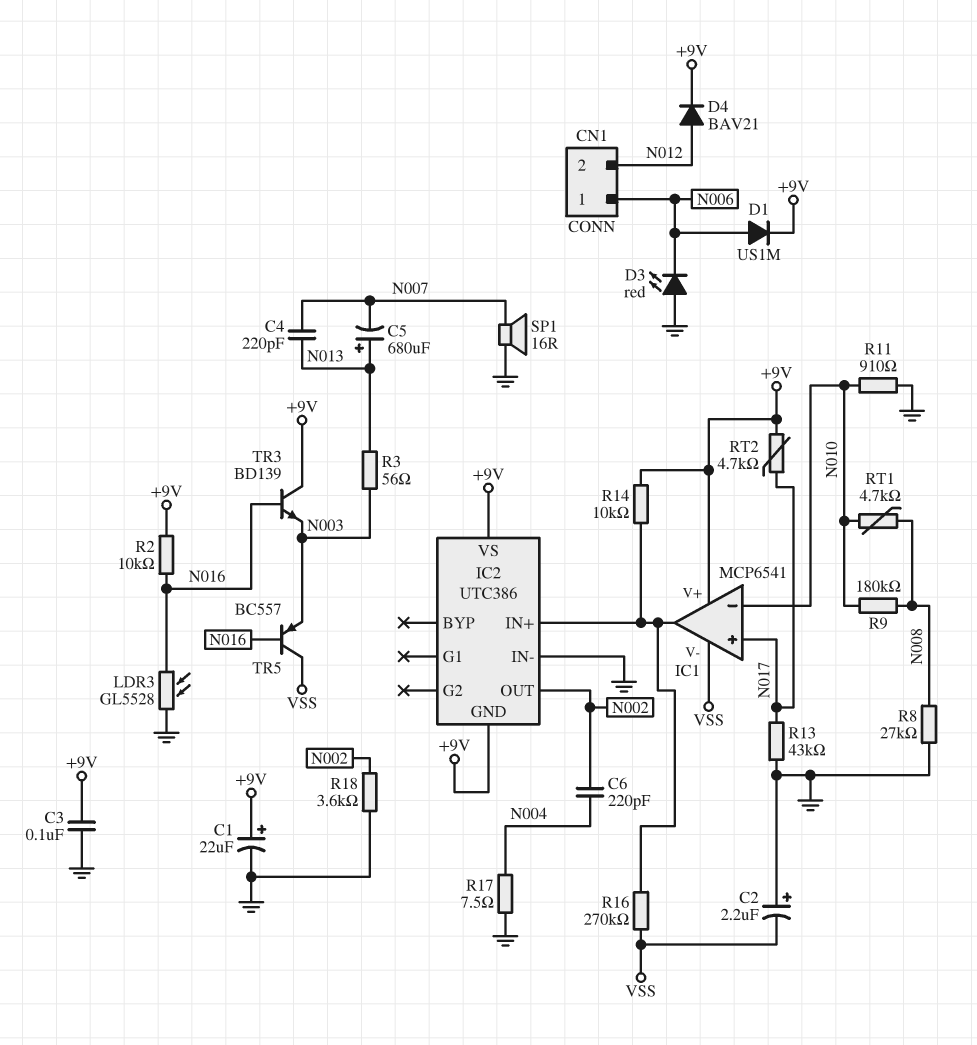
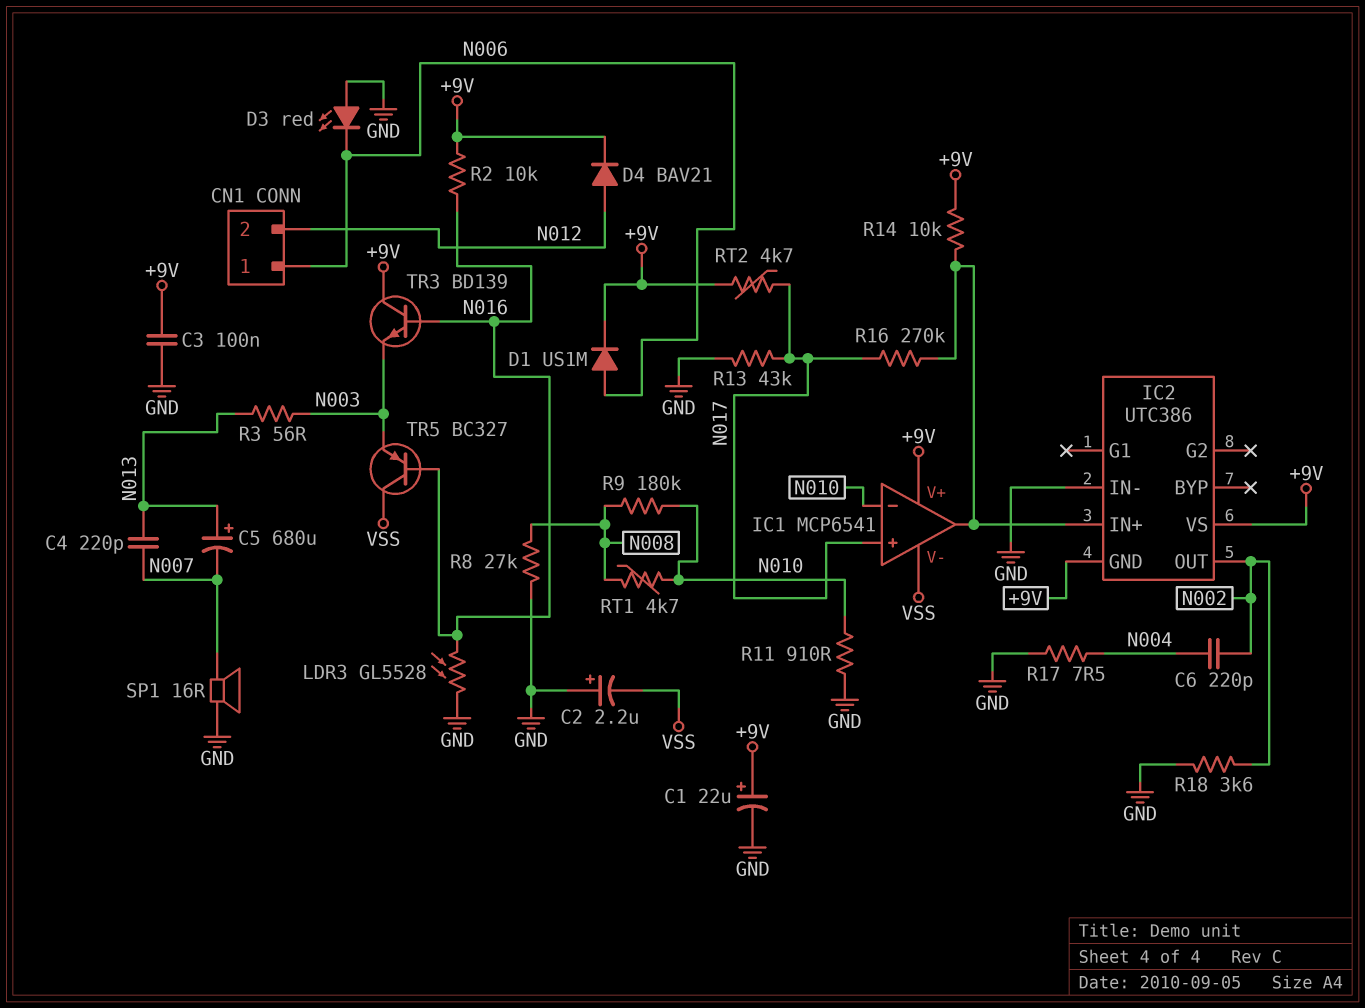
R16: 270k (IC1/out, VSS) -> 270k (IC1/out, N017)
TR5: PNP BC557 (B N016, C VSS, E N003) -> PNP BC327 (B N016, C VSS, E N003)

